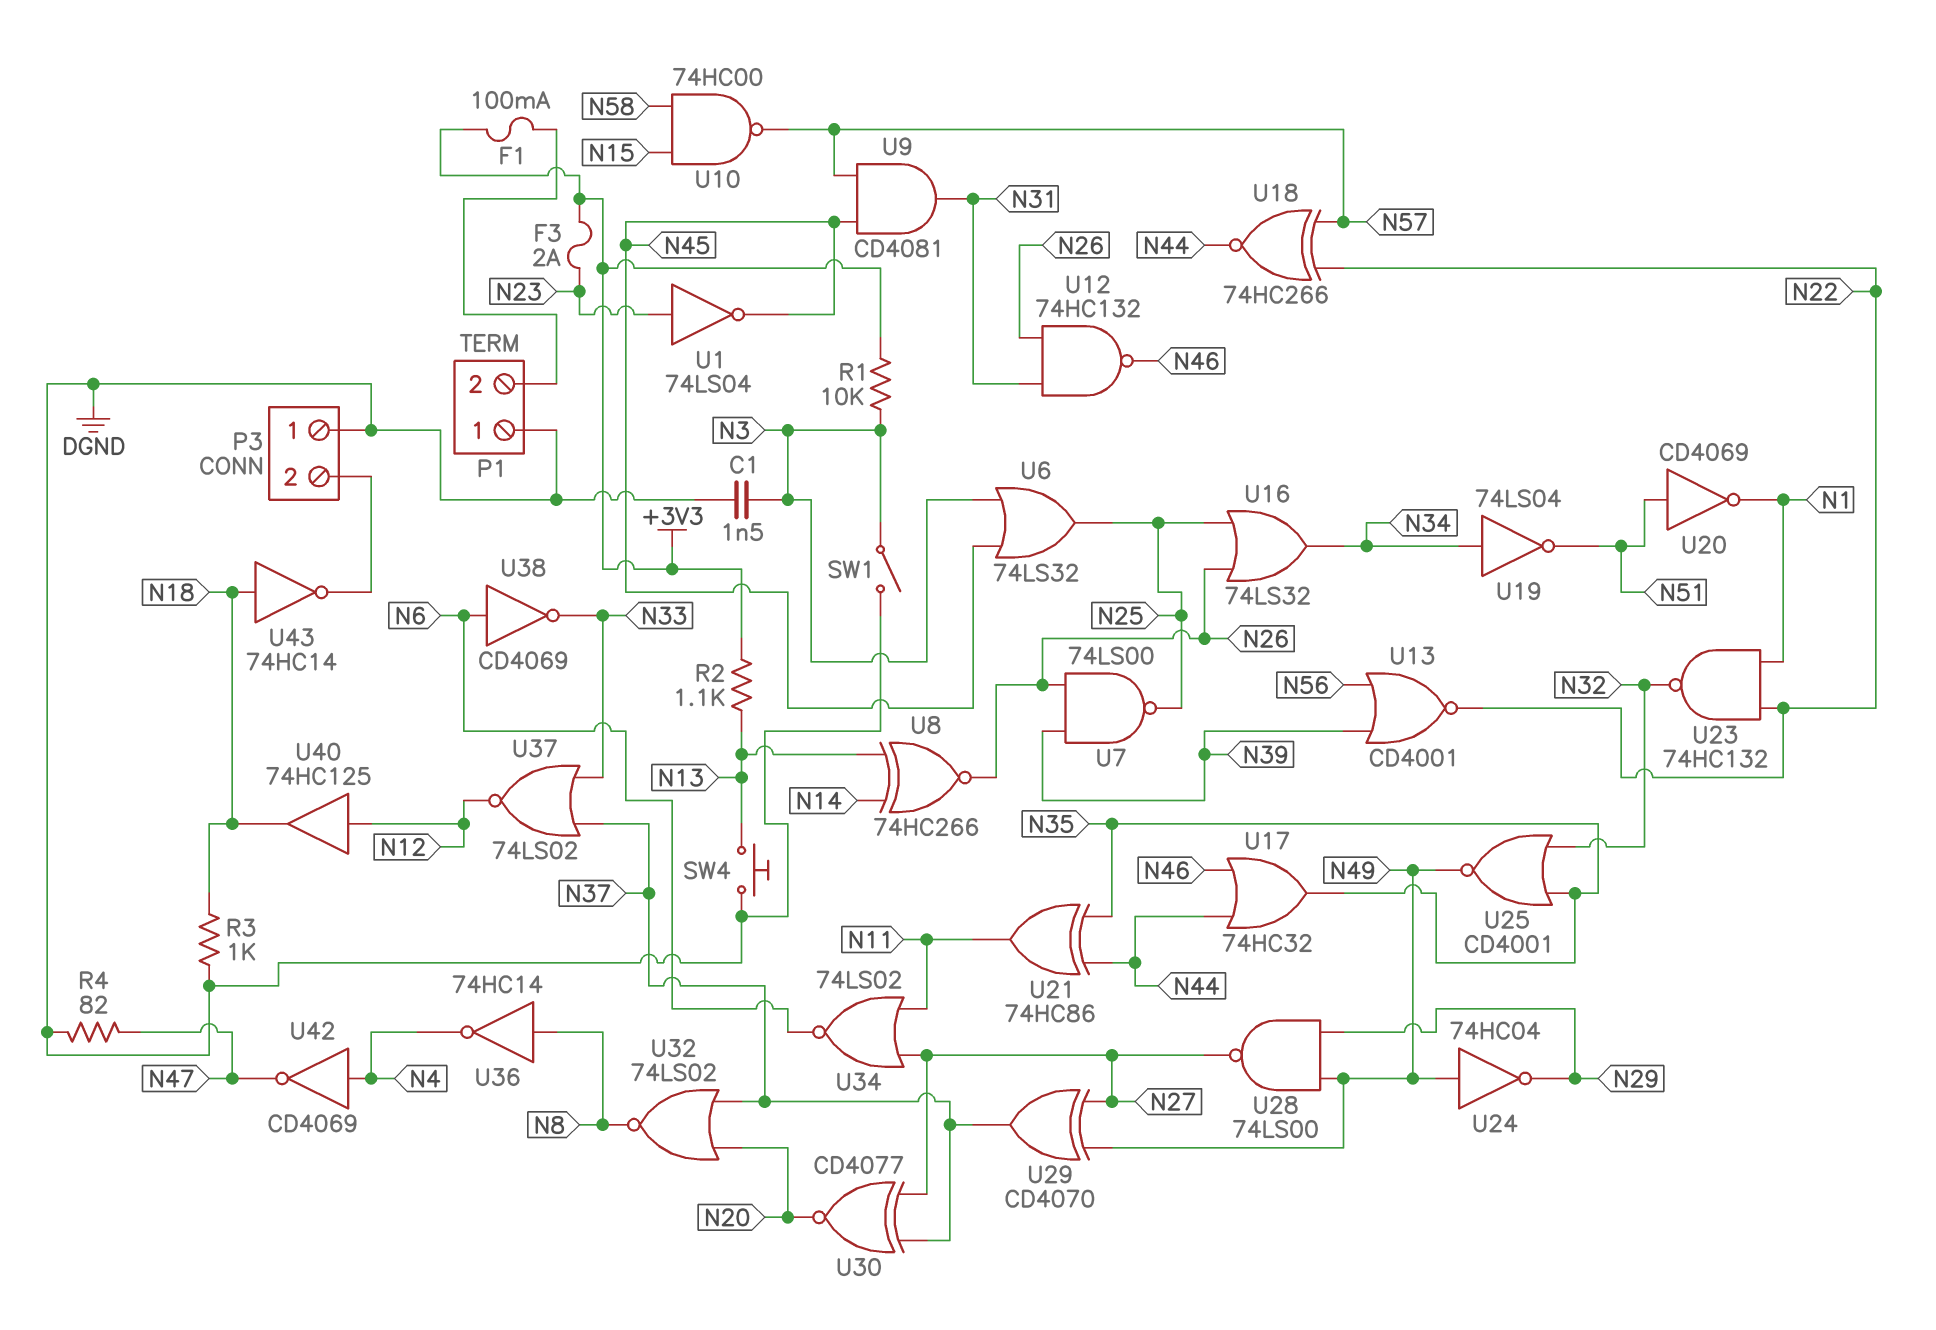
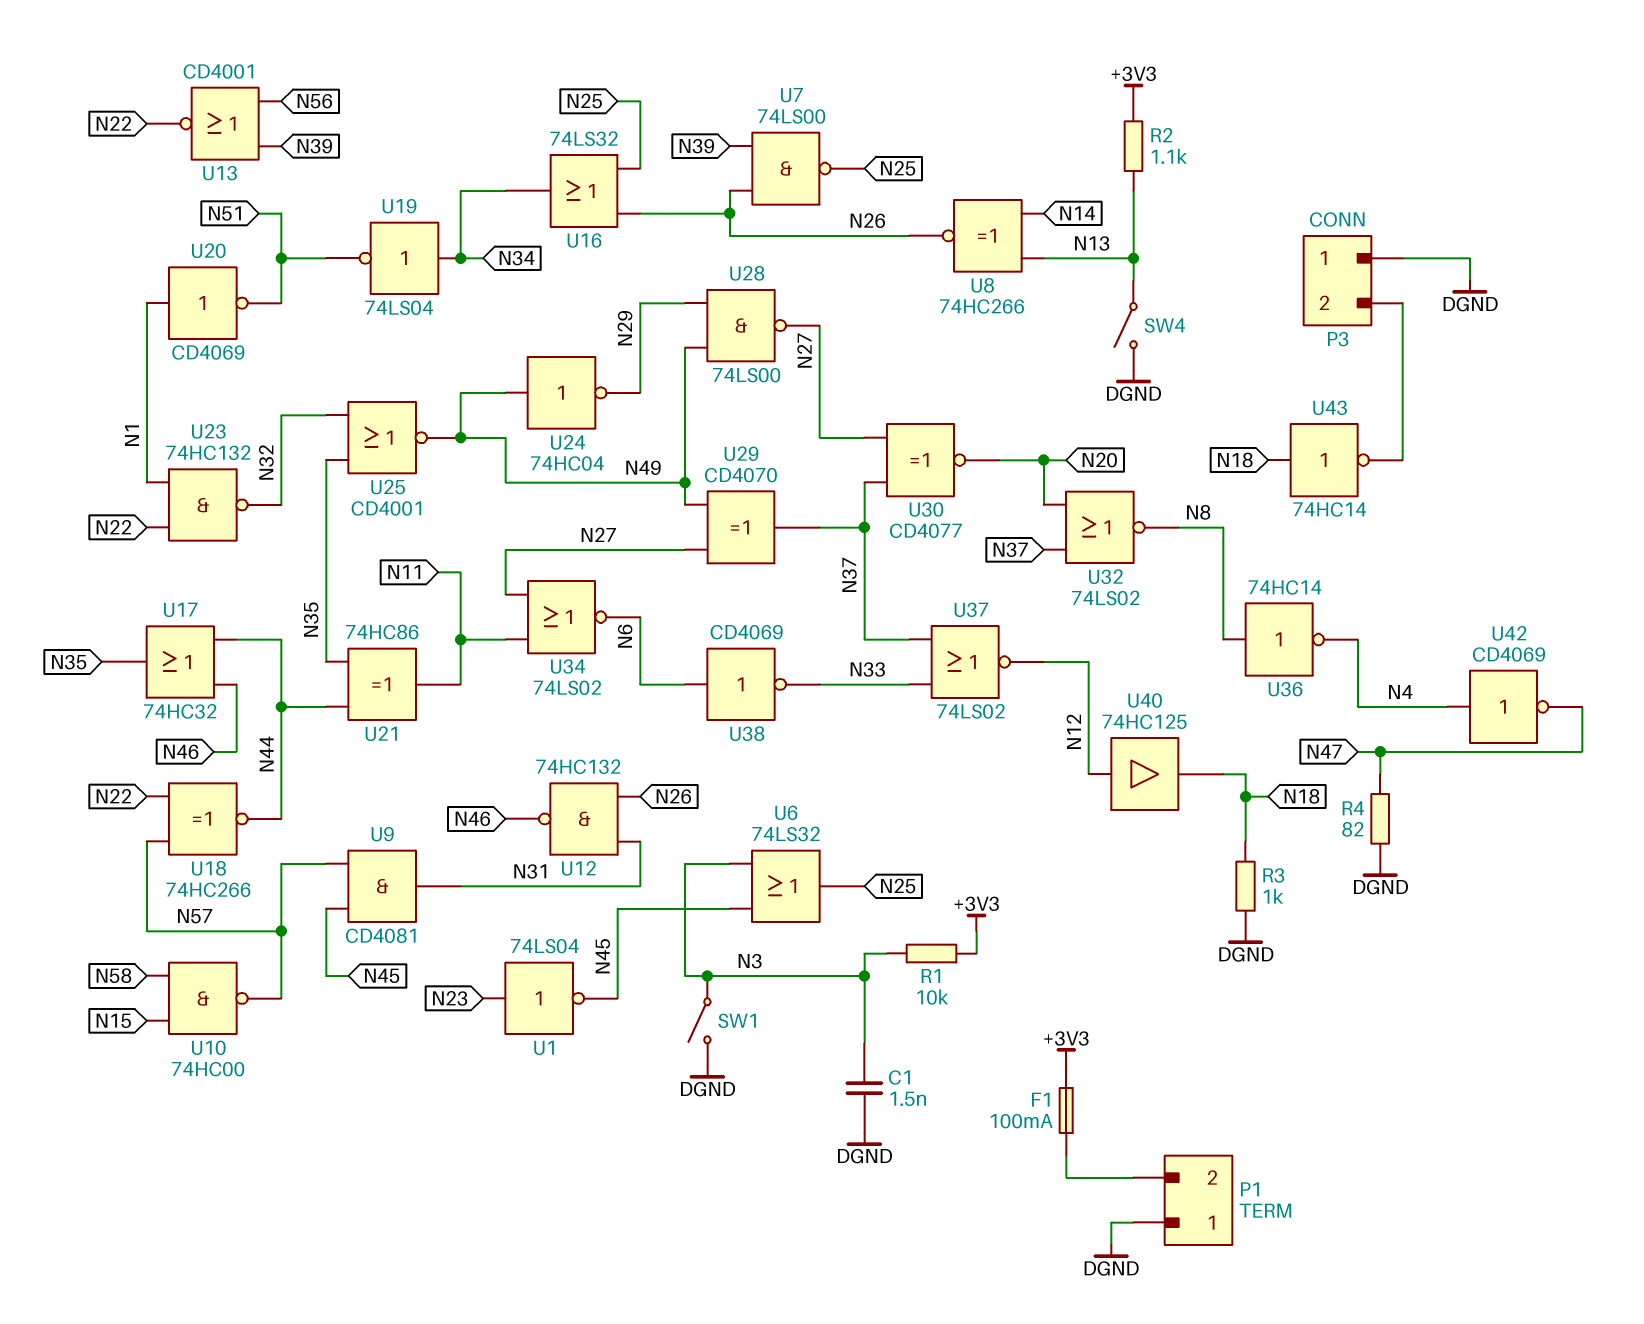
F3: 2A (+3V3, N23) -> none
SW4: button (DGND, N13) -> switch (DGND, N13)
U20: NOT CD4069 (in N51, out N1) -> NOT CD4069 (in N1, out N51)

